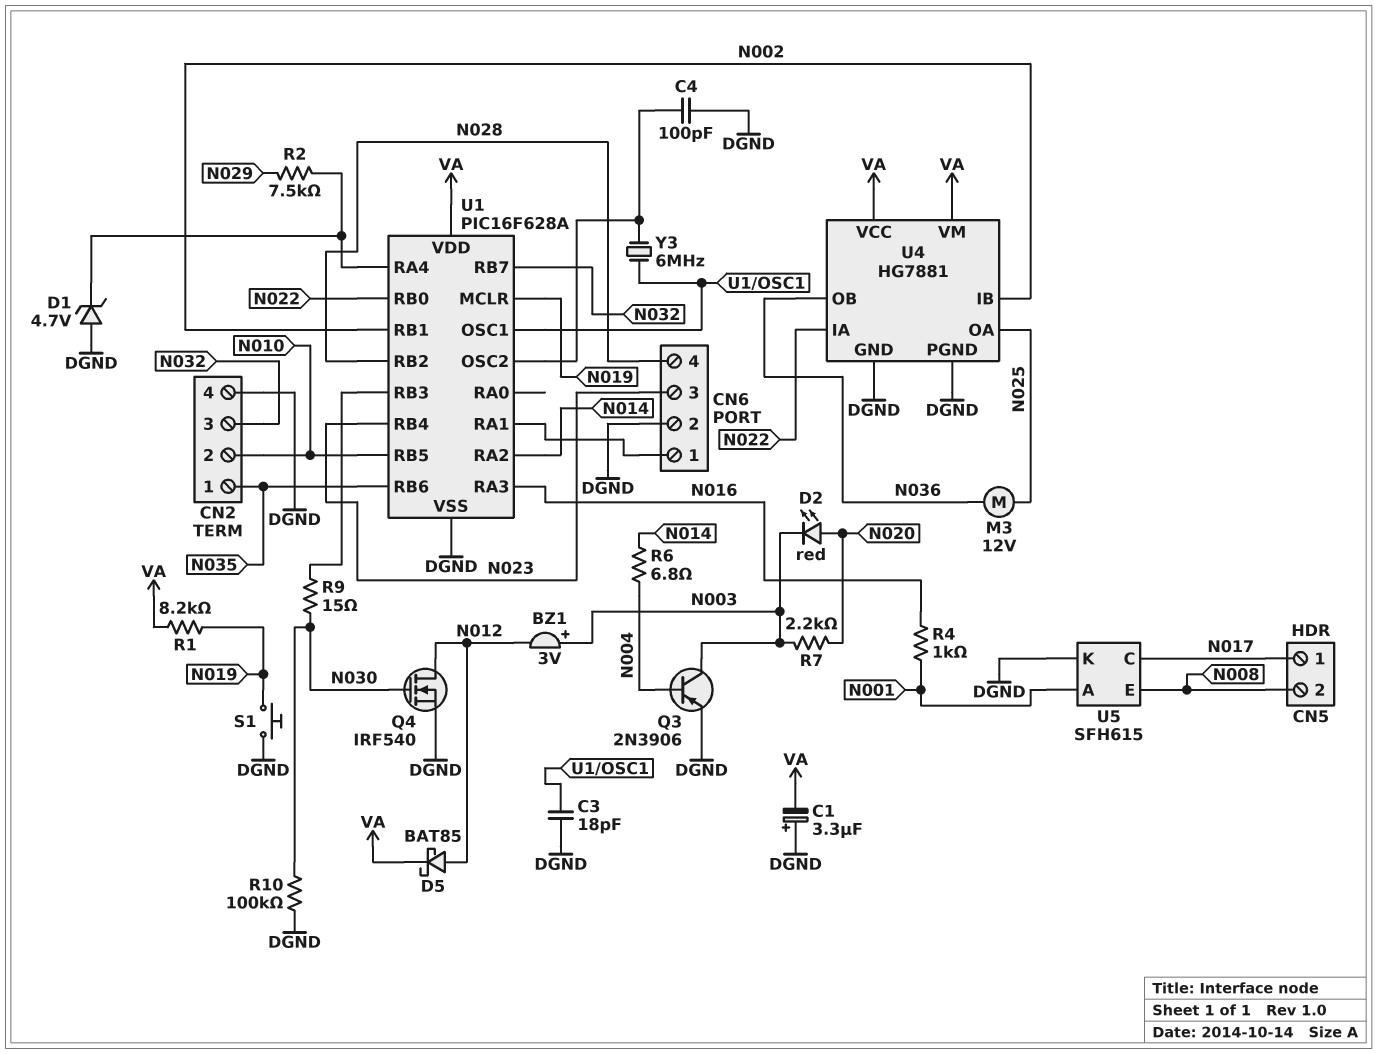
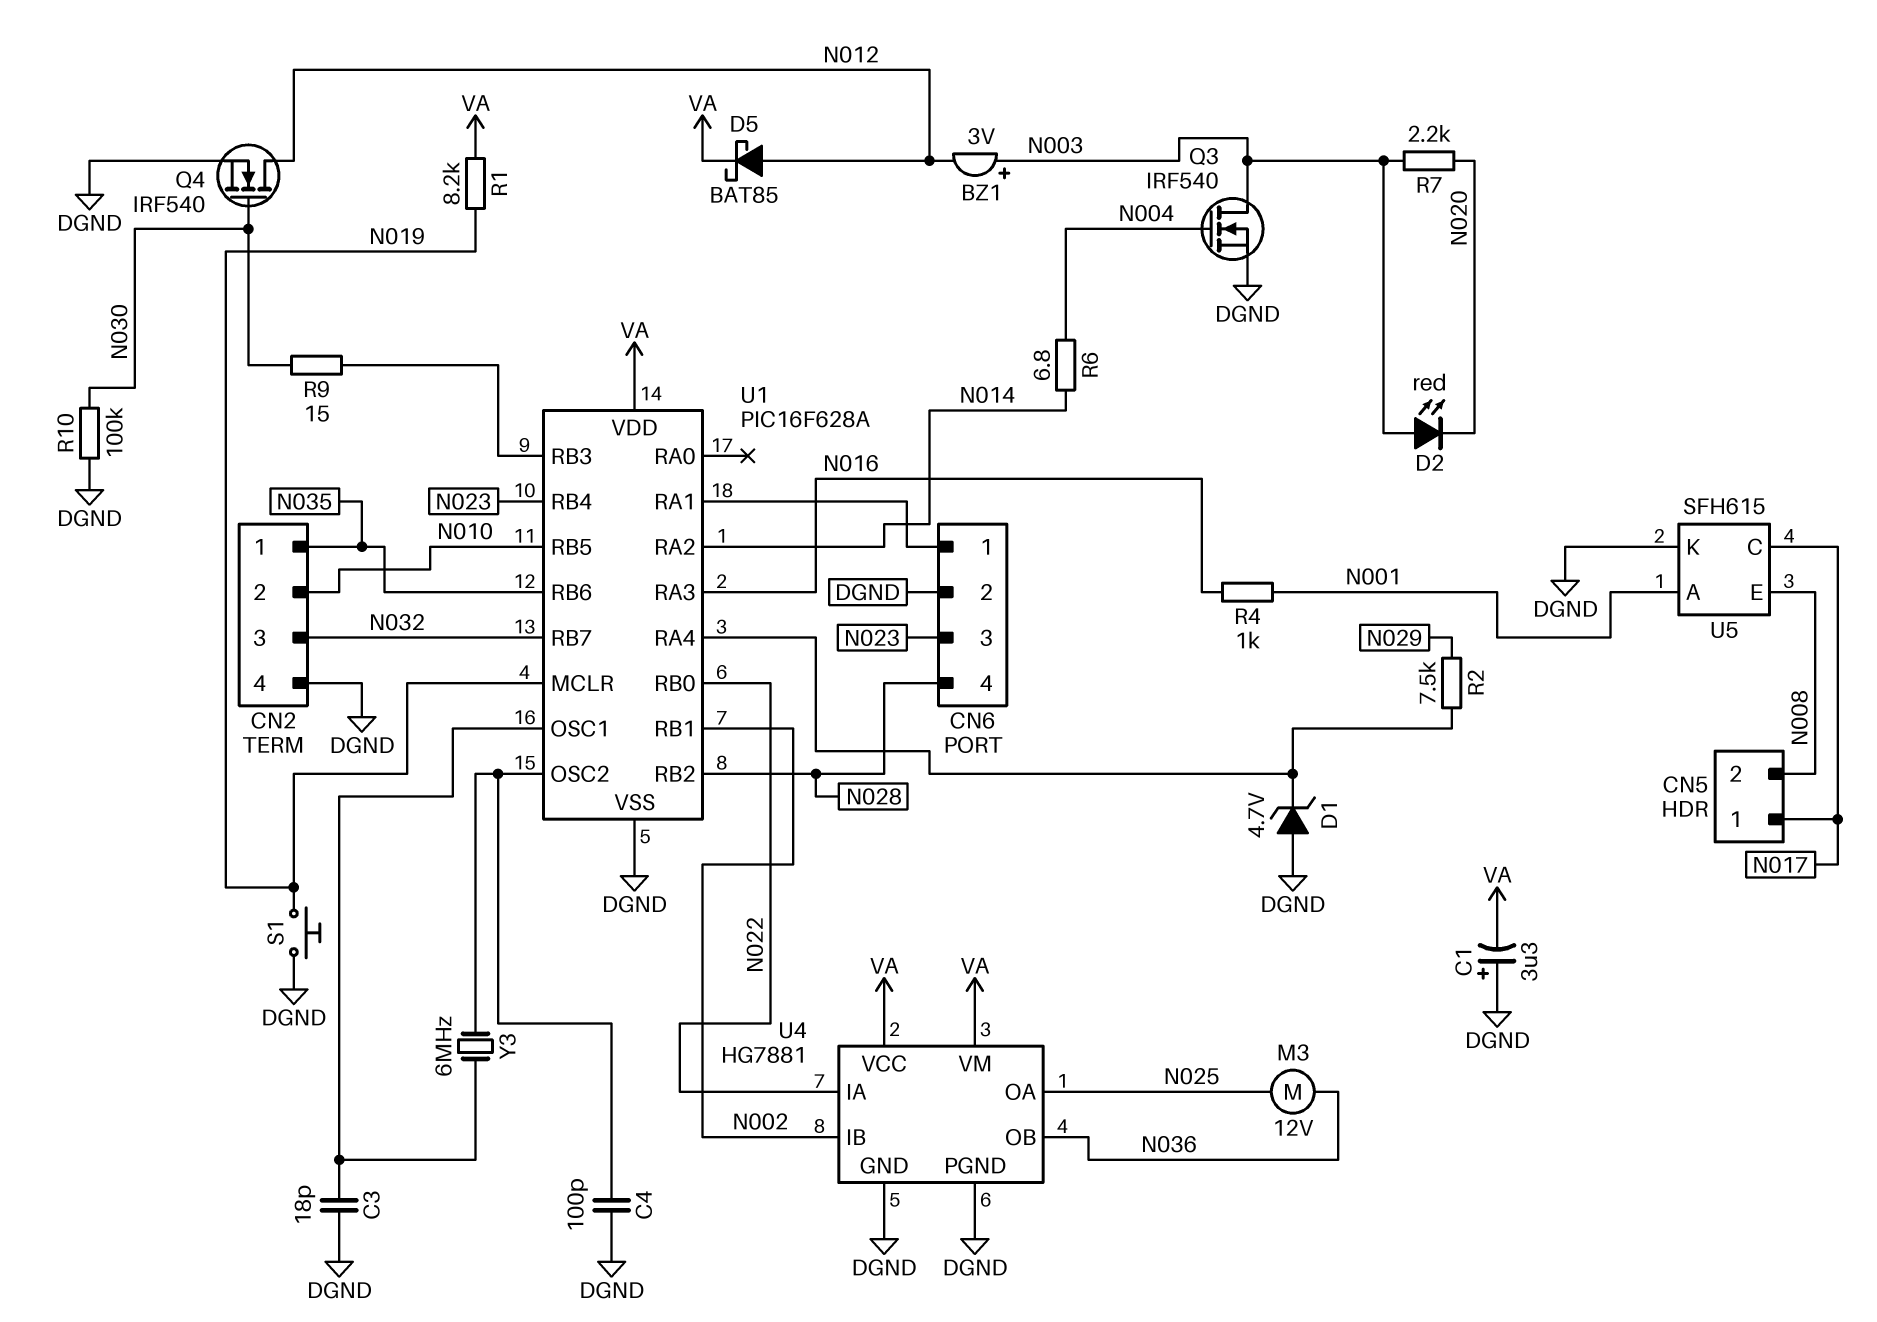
D2: LED red (A N020, K N003) -> LED red (A N003, K N020)
Q3: PNP 2N3906 (B N004, C N003, E DGND) -> NMOS IRF540 (G N004, D N003, S DGND)

